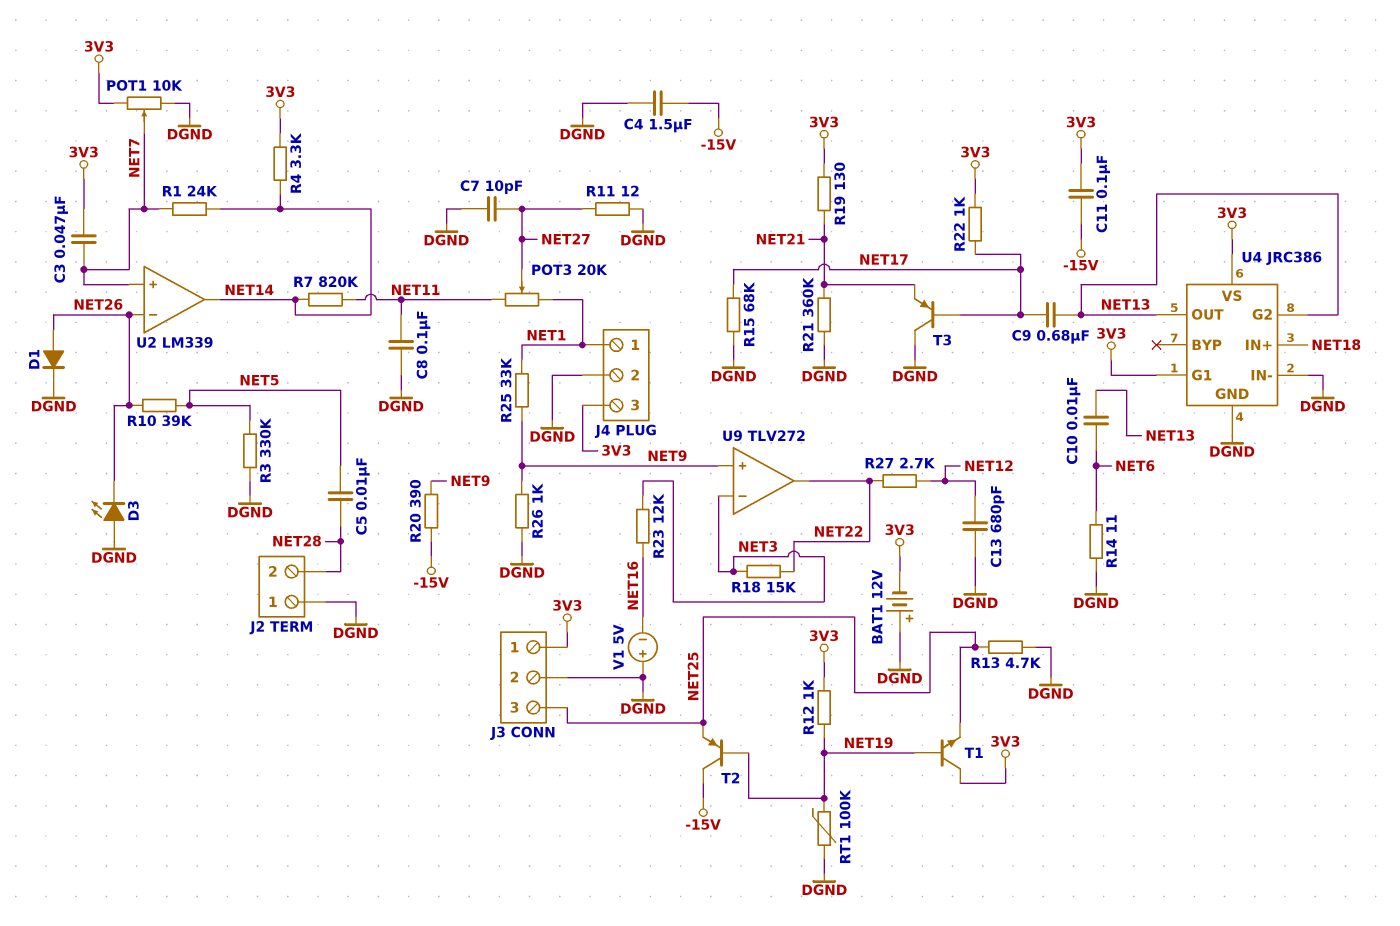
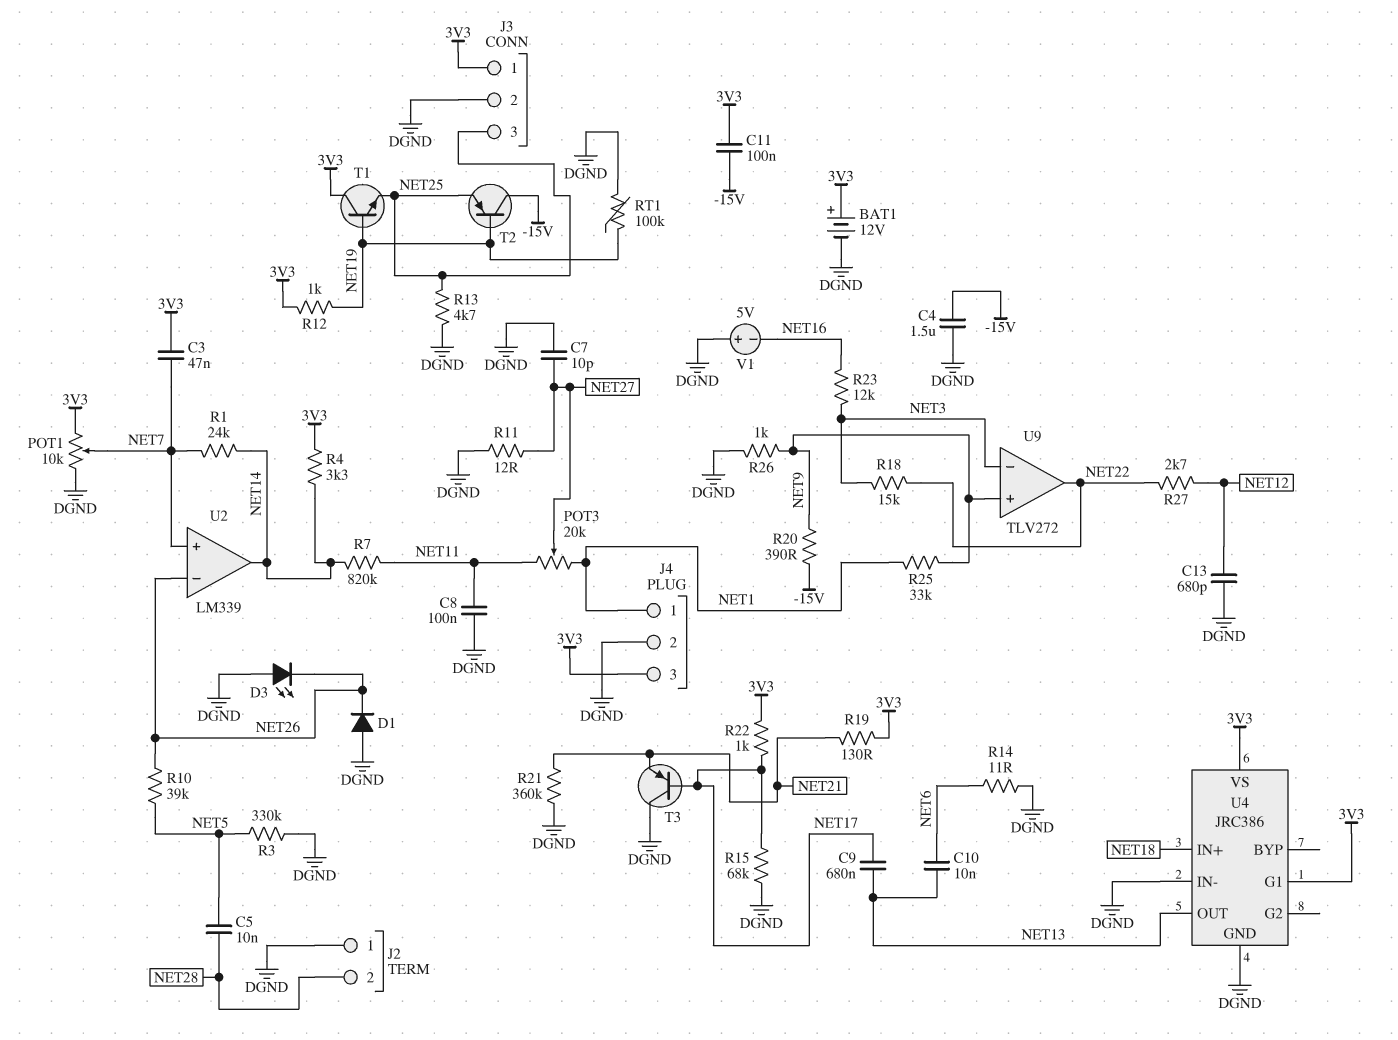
BAT1: 12V (plus DGND, minus 3V3) -> 12V (plus 3V3, minus DGND)
D1: diode (A NET26, K DGND) -> diode (A DGND, K NET26)
U4 pin G2: NET13 -> none

